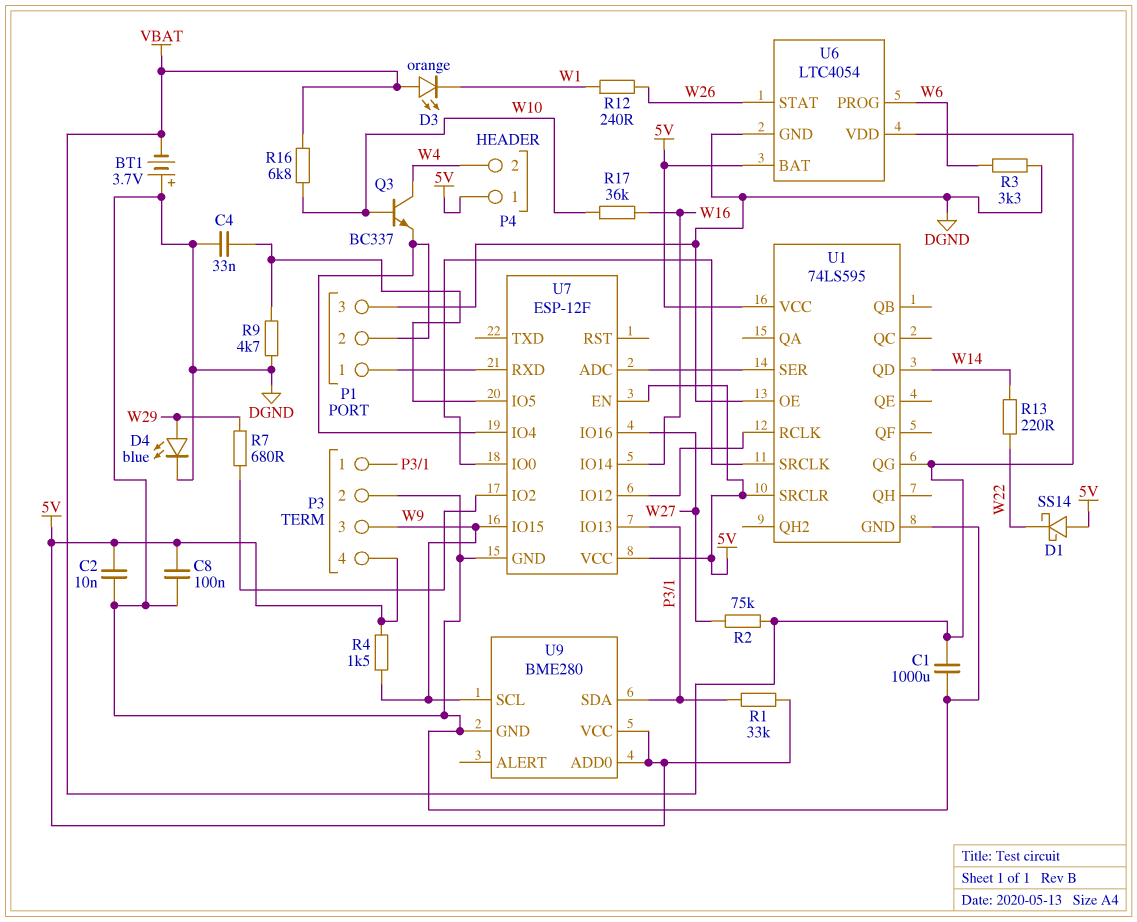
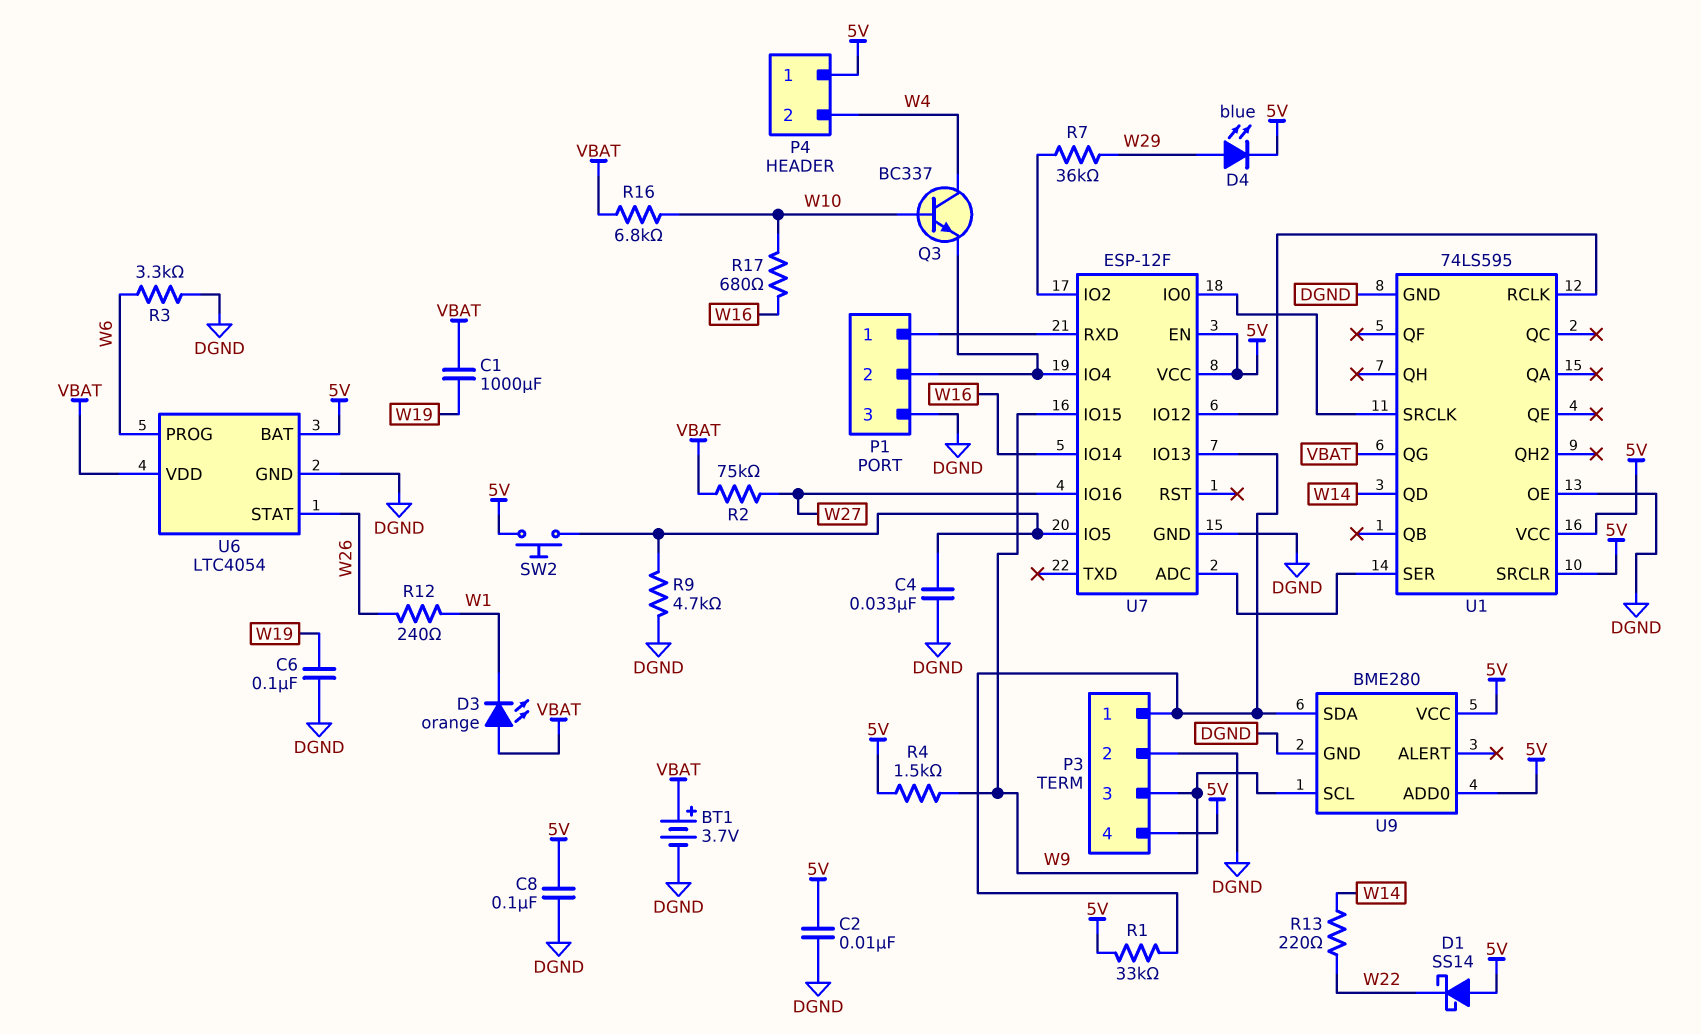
BT1: 3.7V (plus DGND, minus VBAT) -> 3.7V (plus VBAT, minus DGND)
C1: 1000uF (DGND, VBAT) -> 1000uF (VBAT, W19)
C6: none -> 100nF (DGND, W19)
D4: LED blue (A W29, K DGND) -> LED blue (A W29, K 5V)
R7: 680 (U7/IO2, W29) -> 36k (U7/IO2, W29)
R17: 36k (W10, W16) -> 680 (W10, W16)
SW2: none -> button (5V, U7/IO5)

